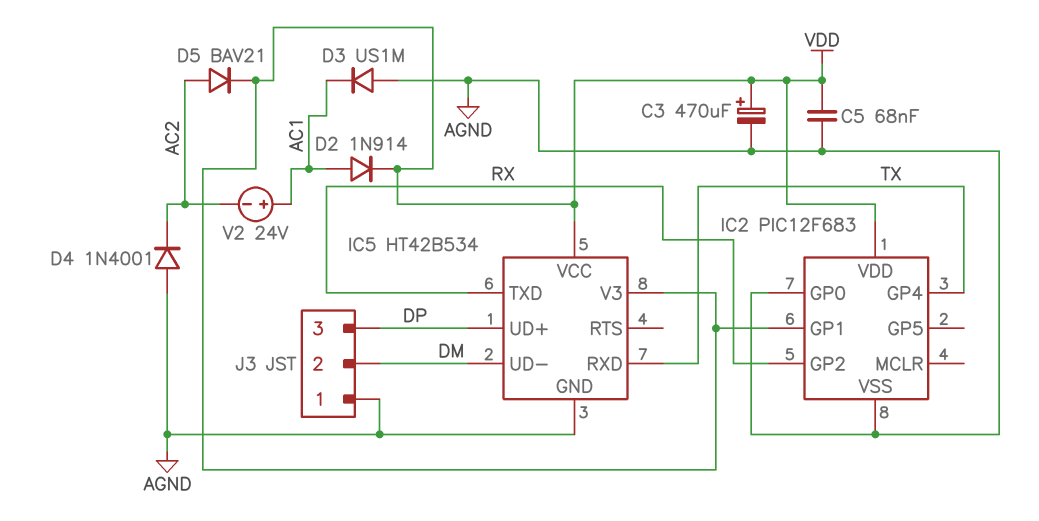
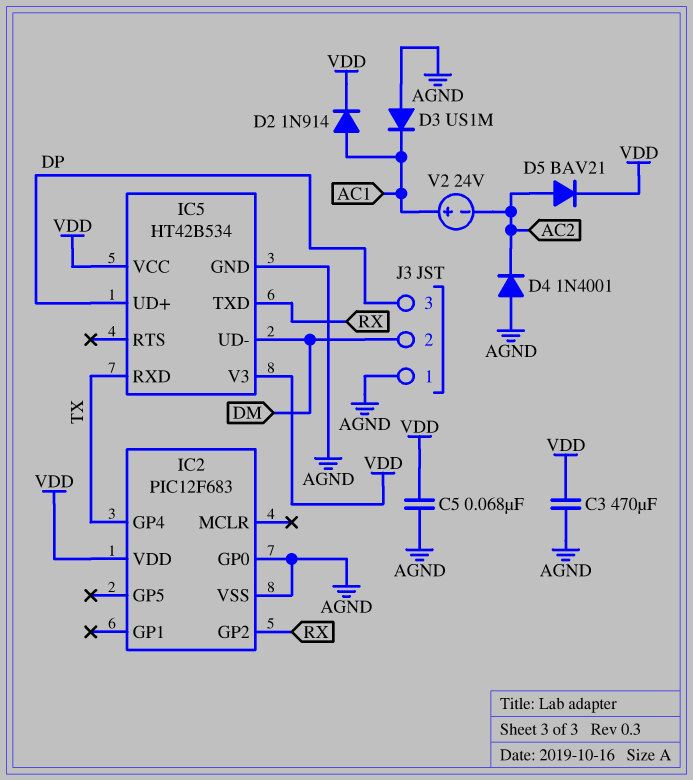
C3: 470uF (plus VDD, minus AGND) -> 470uF (AGND, VDD)
IC2 pin GP1: VDD -> none

